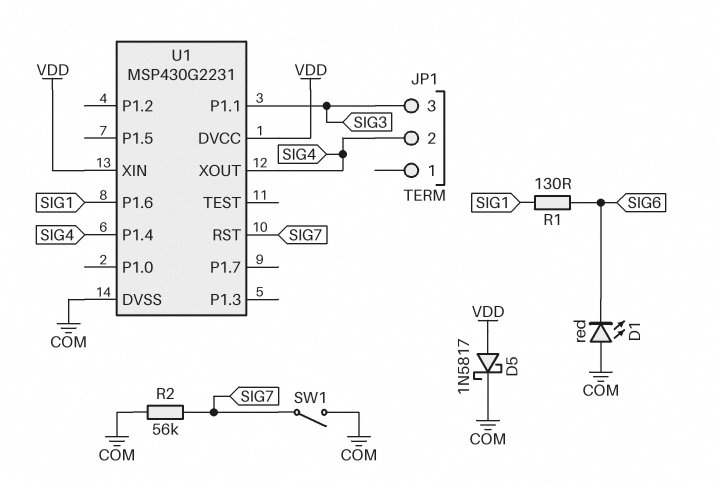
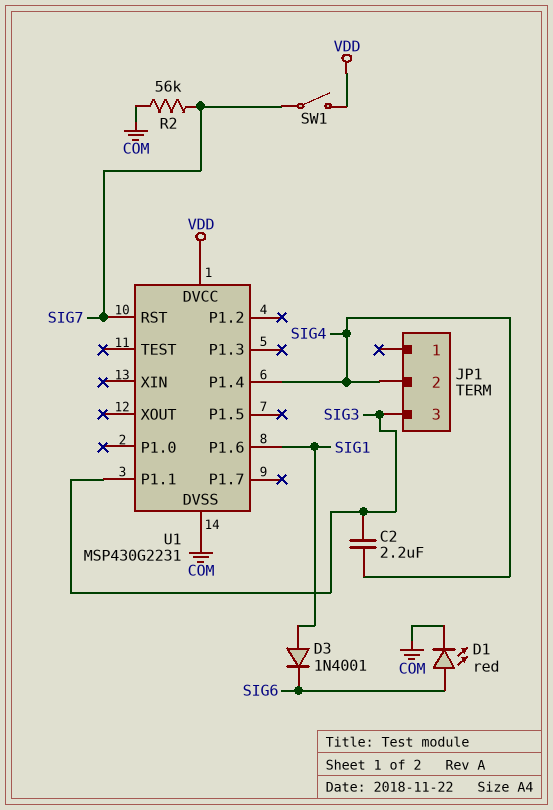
C2: none -> 2.2uF (SIG3, SIG4)
D1: LED red (A COM, K SIG6) -> LED red (A SIG6, K COM)
D3: none -> diode 1N4001 (A SIG1, K SIG6)
D5: schottky 1N5817 (A VDD, K COM) -> none
R1: 130 (SIG1, SIG6) -> none
SW1: switch (COM, SIG7) -> switch (SIG7, VDD)
U1 pin XIN: VDD -> none
U1 pin XOUT: SIG4 -> none

